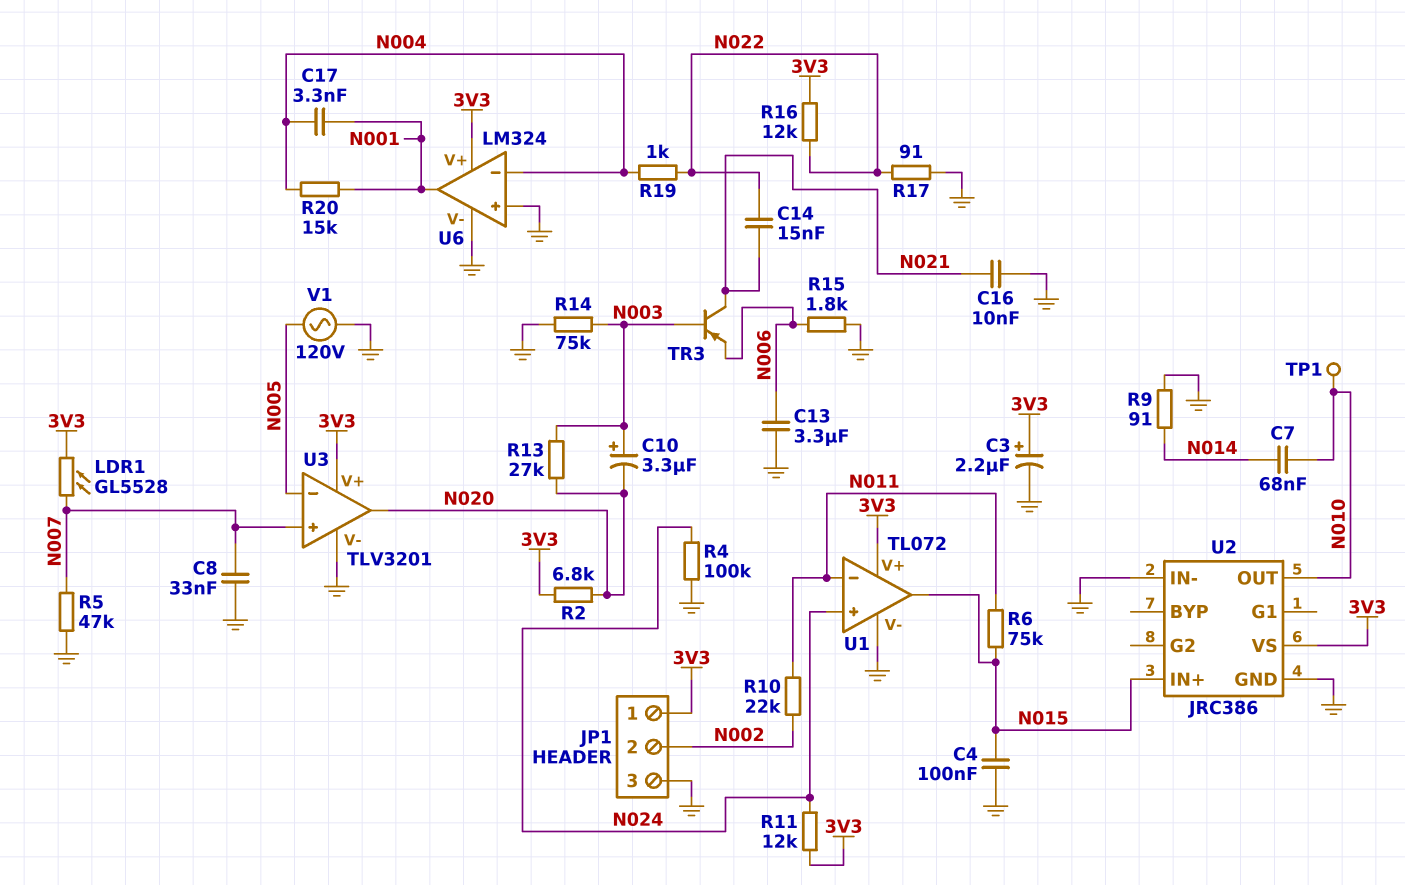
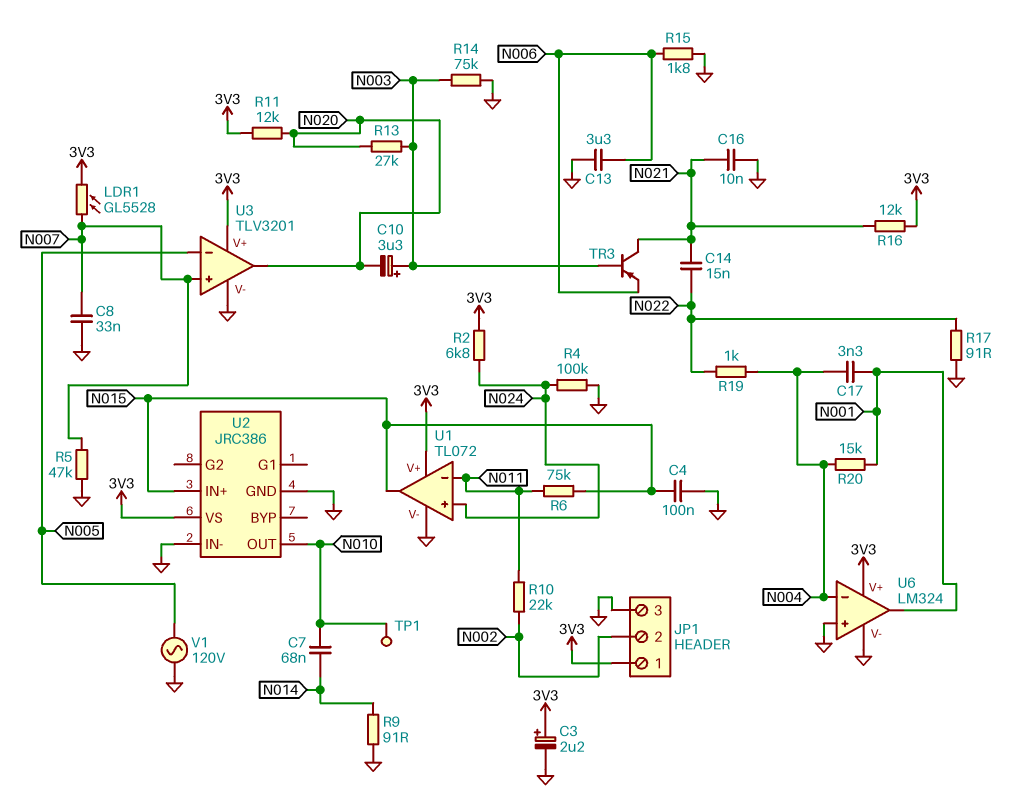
R2: 6.8k (3V3, N020) -> 6.8k (3V3, N024)
R11: 12k (3V3, N024) -> 12k (3V3, N020)
R16: 12k (3V3, N022) -> 12k (3V3, N021)

